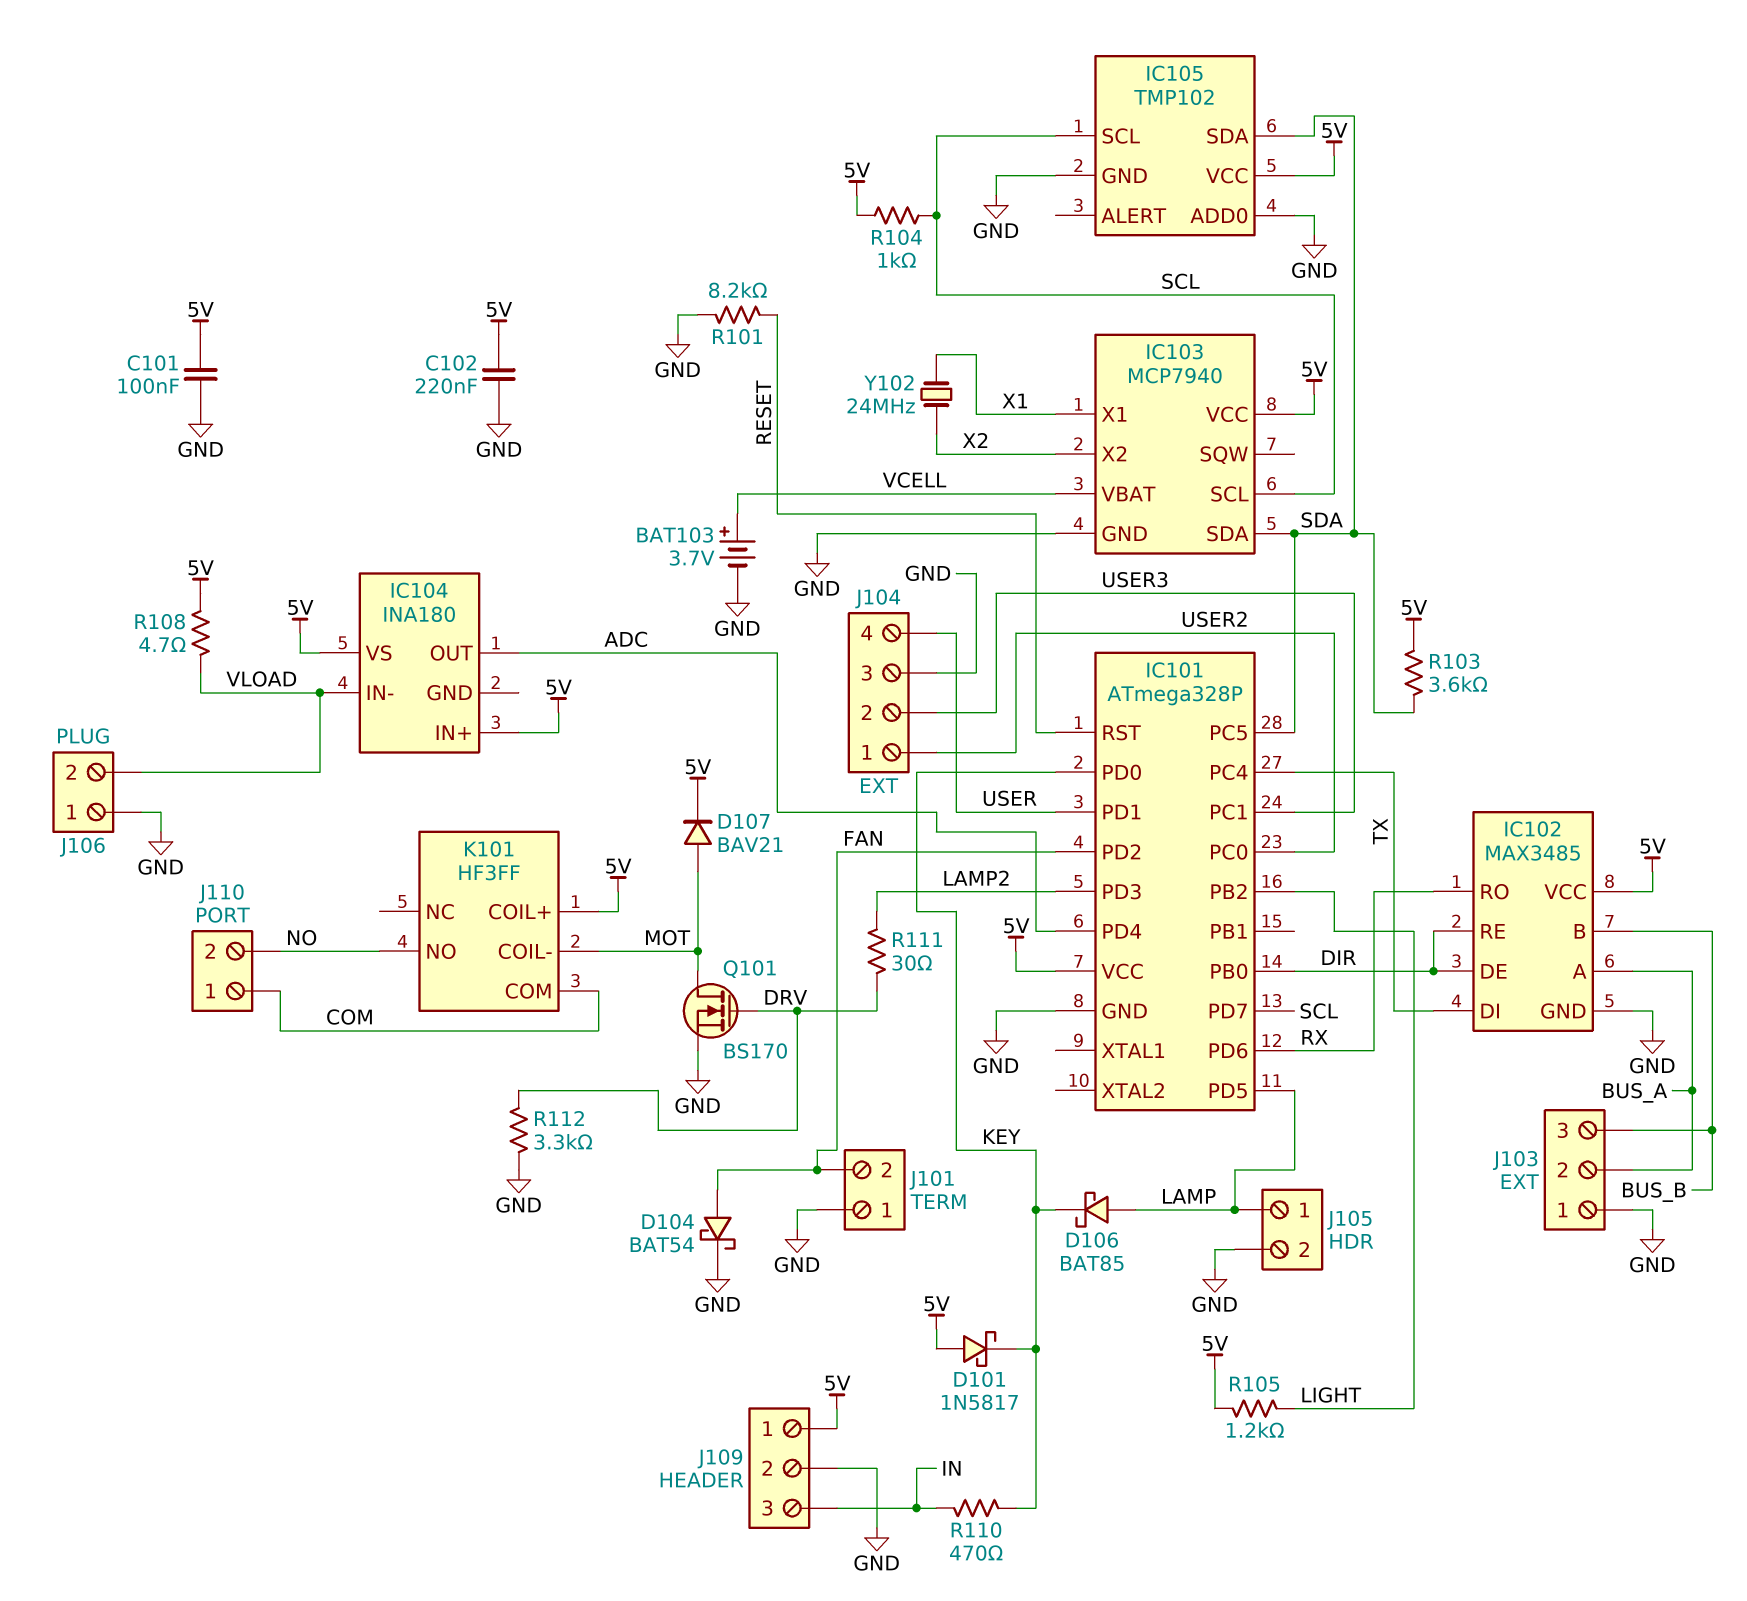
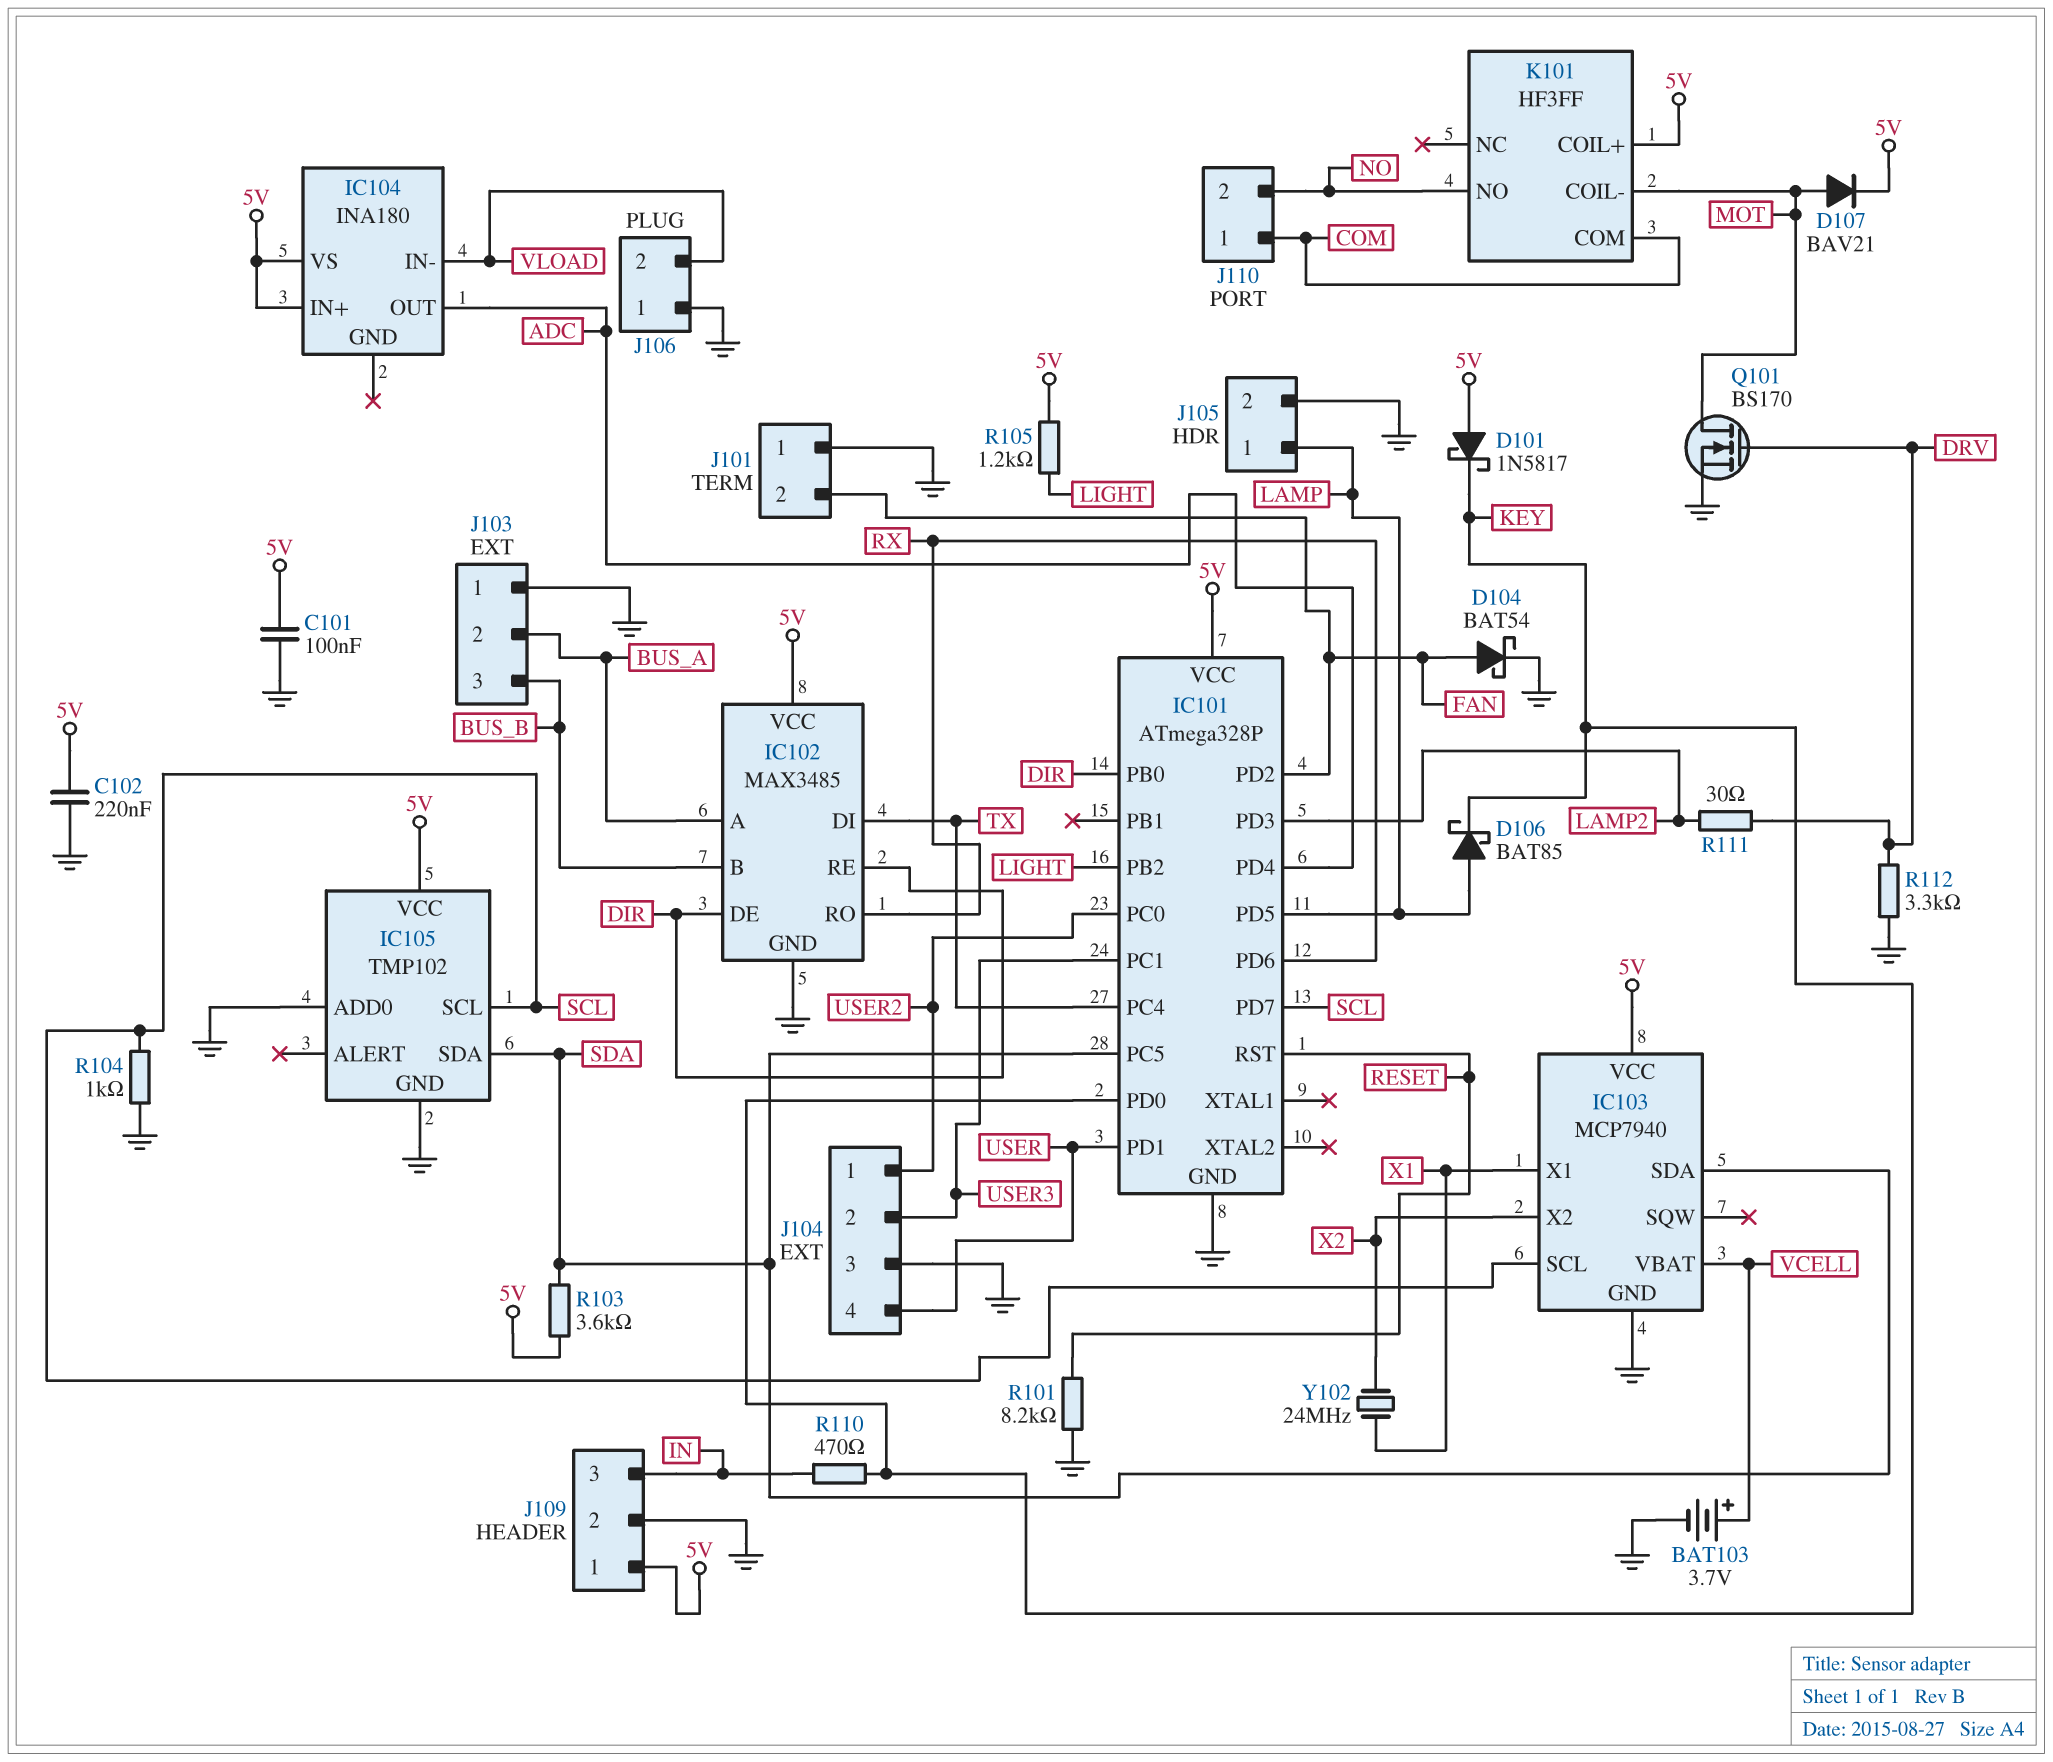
R104: 1k (5V, SCL) -> 1k (GND, SCL)
R108: 4.7 (5V, VLOAD) -> none

